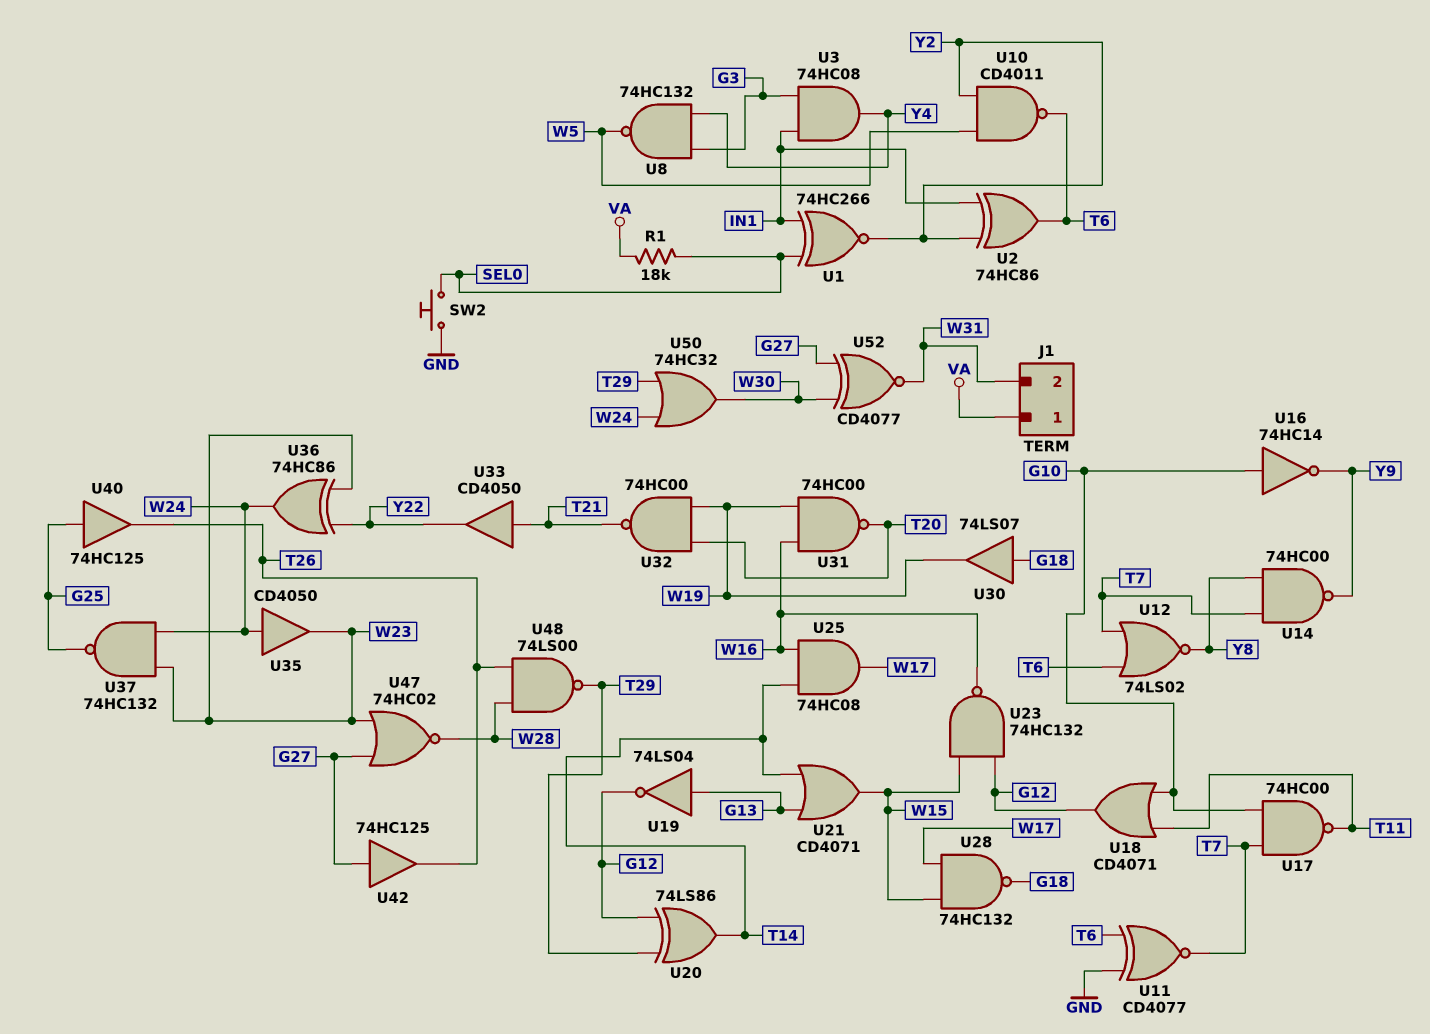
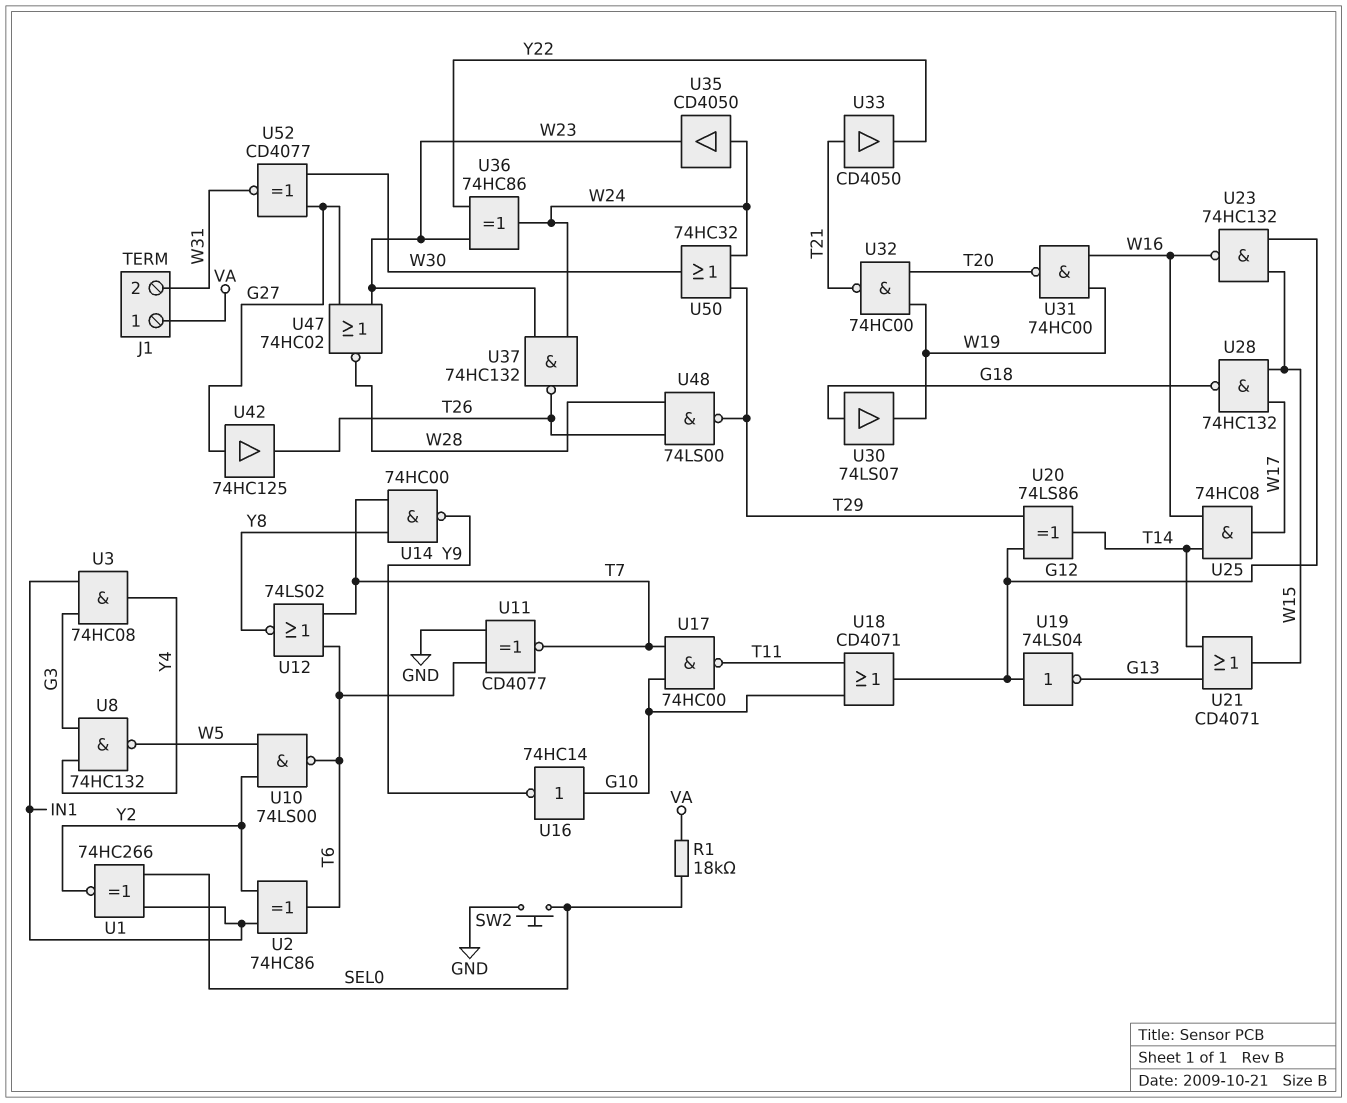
U10: NAND CD4011 (in W5, in Y2, out T6) -> NAND 74LS00 (in W5, in Y2, out T6)
U19: NOT 74LS04 (in G13, out G12) -> NOT 74LS04 (in G12, out G13)
U37: NAND 74HC132 (in W23, in W24, out G25) -> NAND 74HC132 (in W23, in W24, out T26)
U40: buffer 74HC125 (in G25, out T26) -> none

